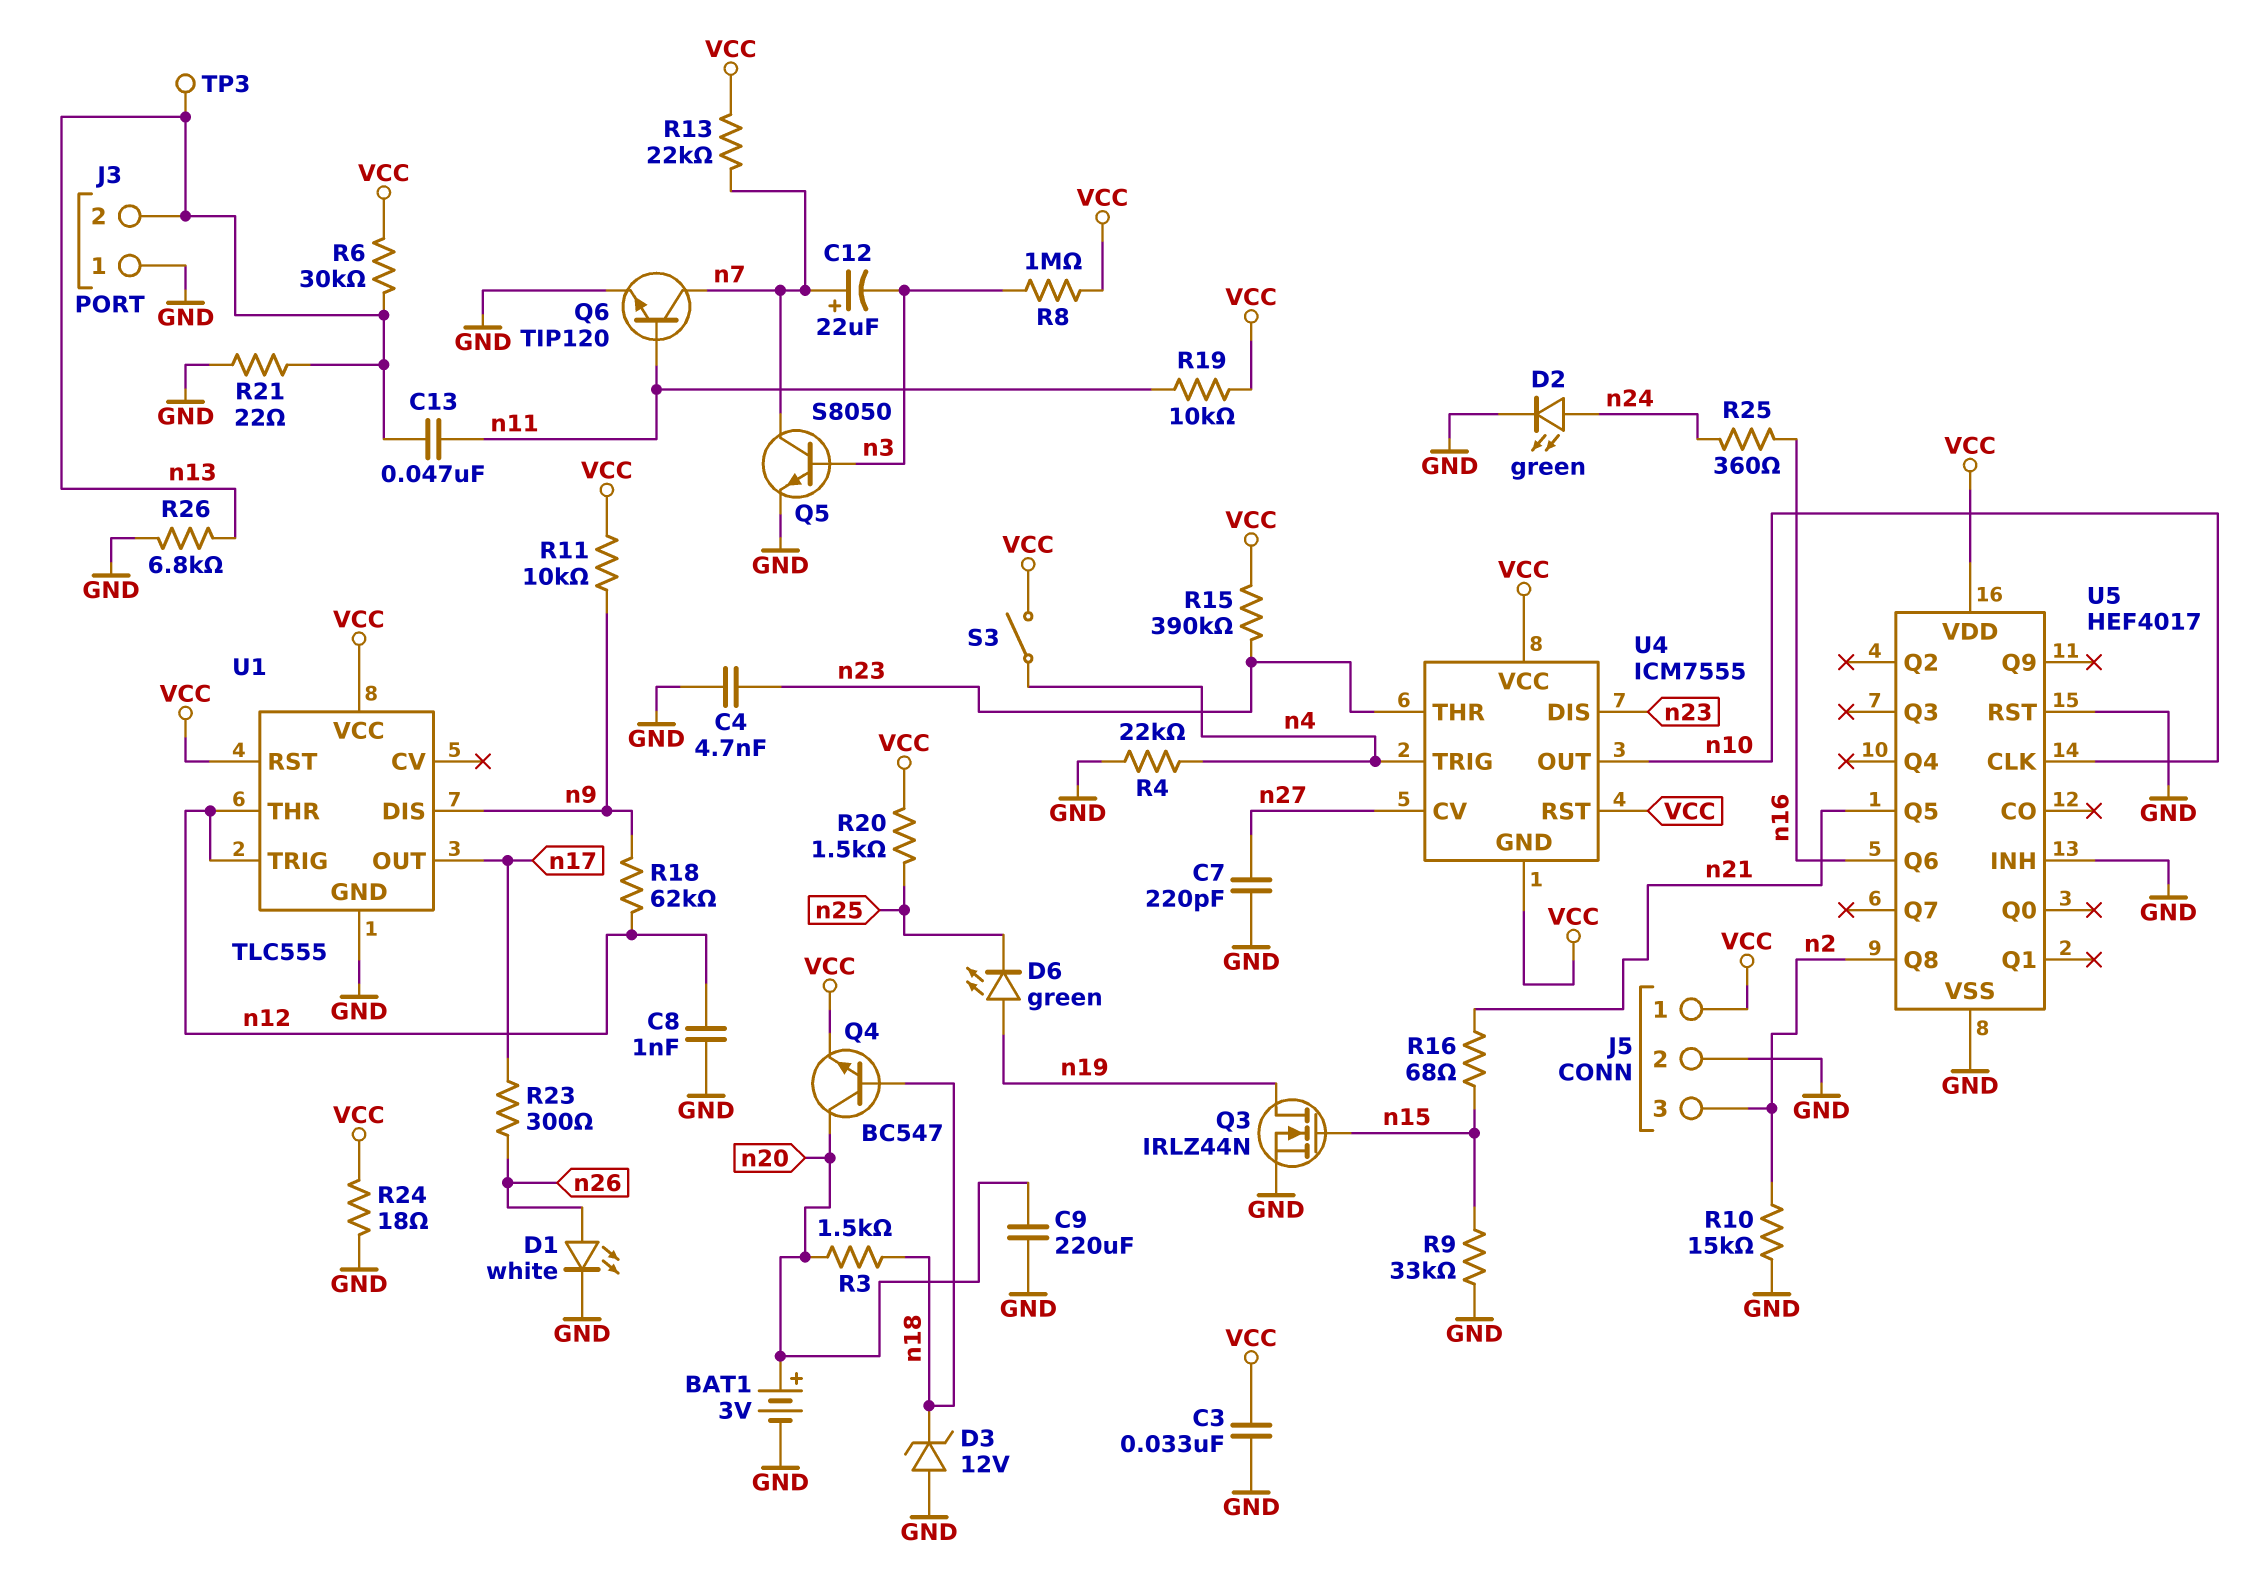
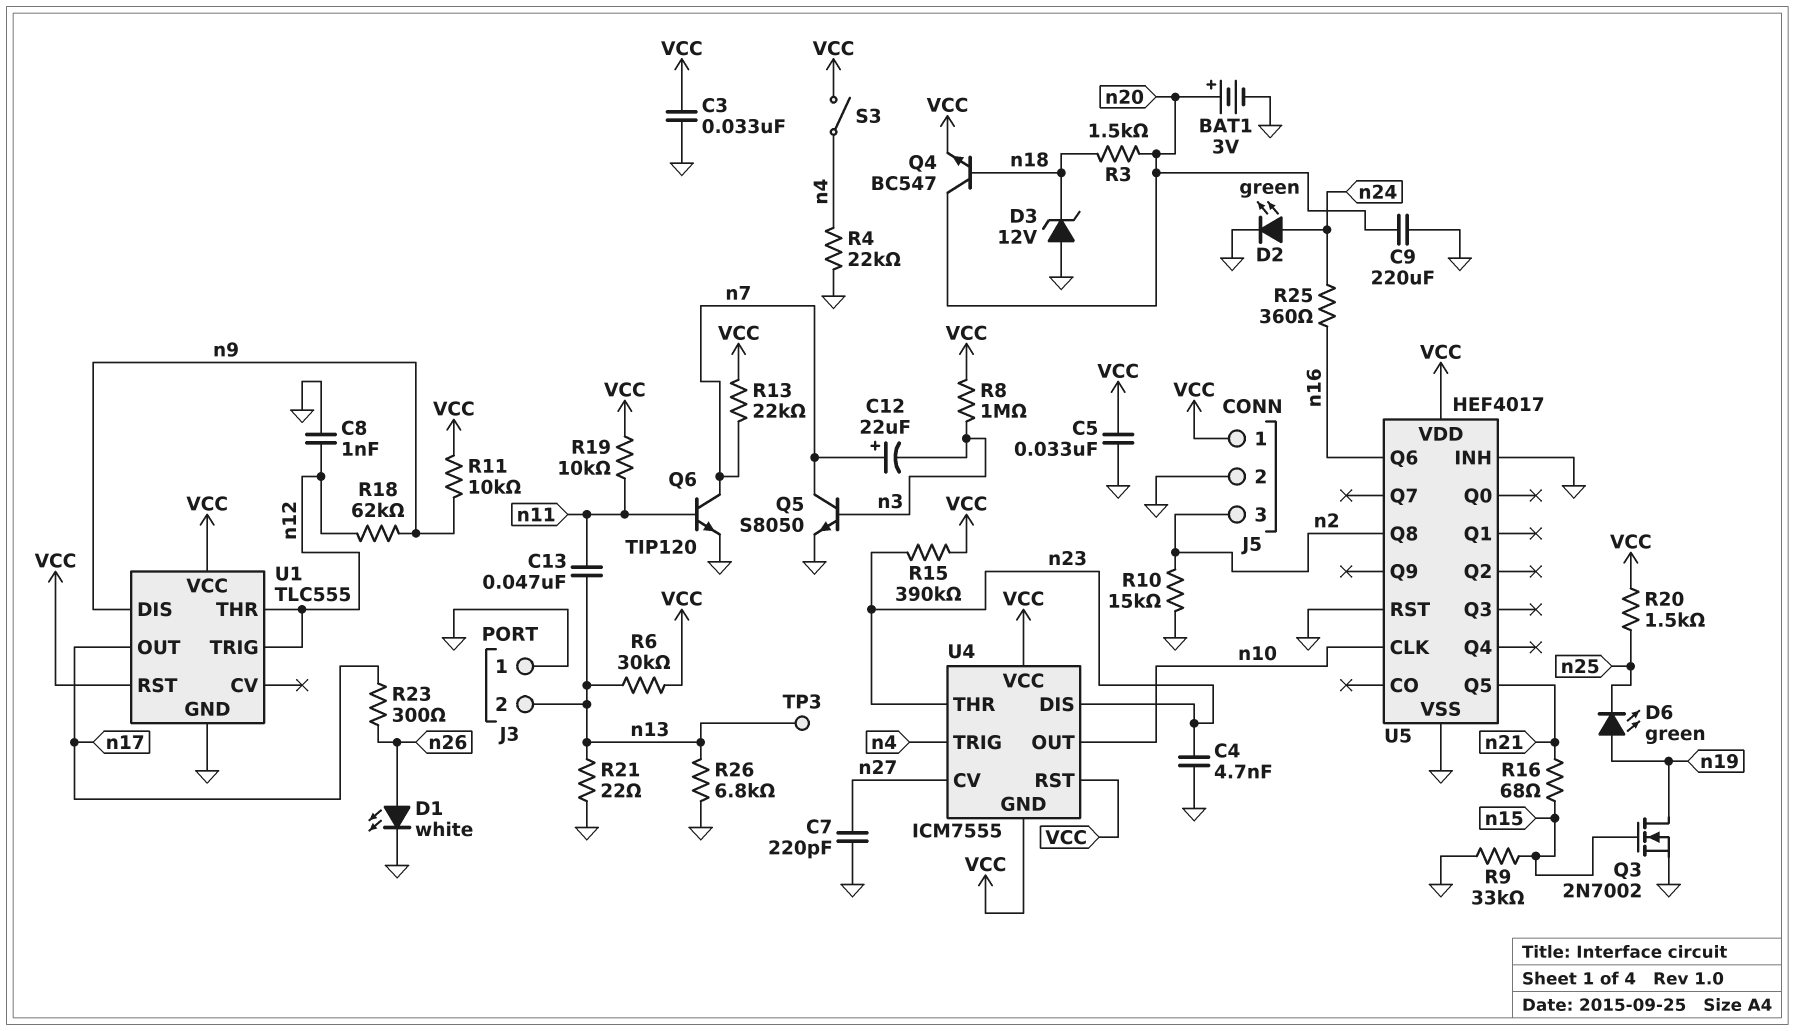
C5: none -> 33nF (GND, VCC)
Q3: NMOS IRLZ44N (G n15, D n19, S GND) -> NMOS 2N7002 (G n15, D n19, S GND)
R24: 18 (GND, VCC) -> none

